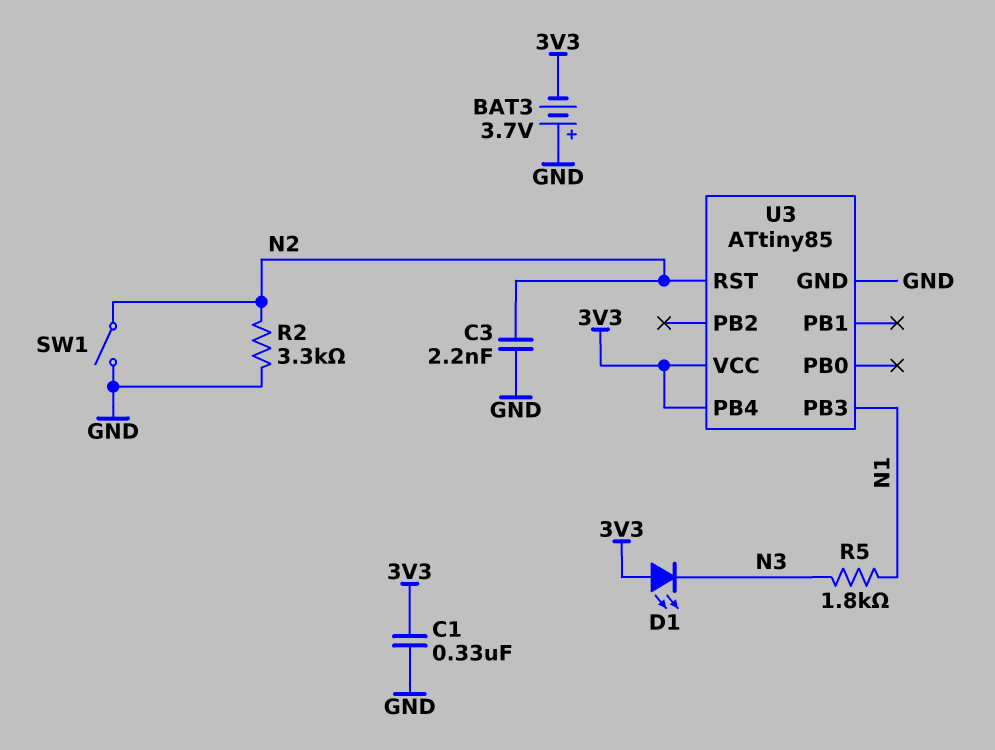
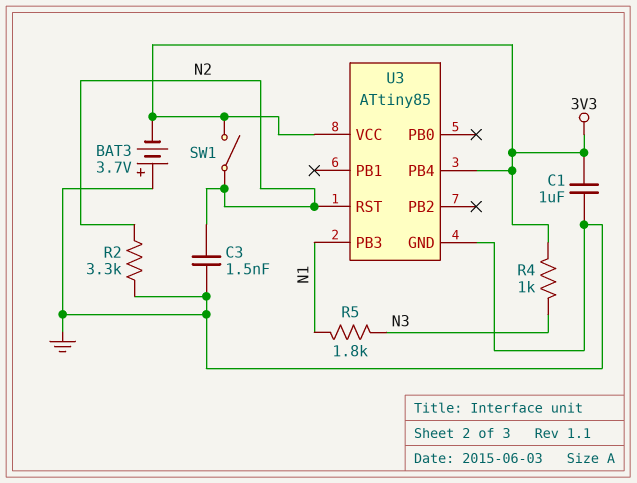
C1: 330nF (3V3, GND) -> 1uF (3V3, GND)
C3: 2.2nF (GND, N2) -> 1.5nF (GND, N2)
D1: LED (A 3V3, K N3) -> none
R4: none -> 1k (3V3, N3)
SW1: switch (GND, N2) -> switch (3V3, N2)

